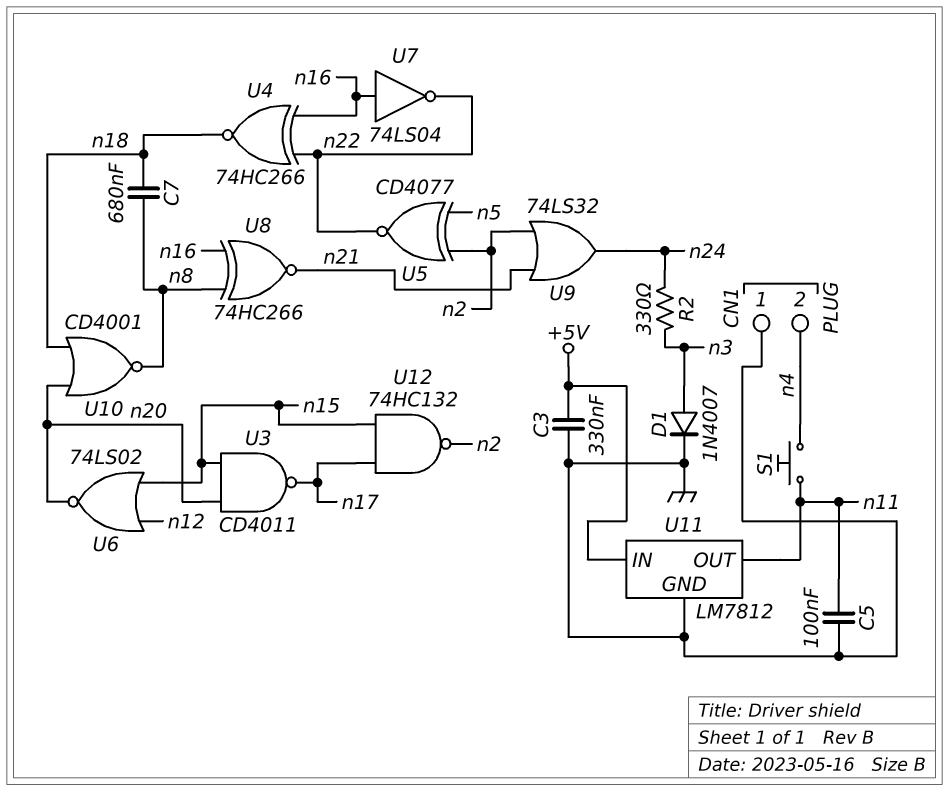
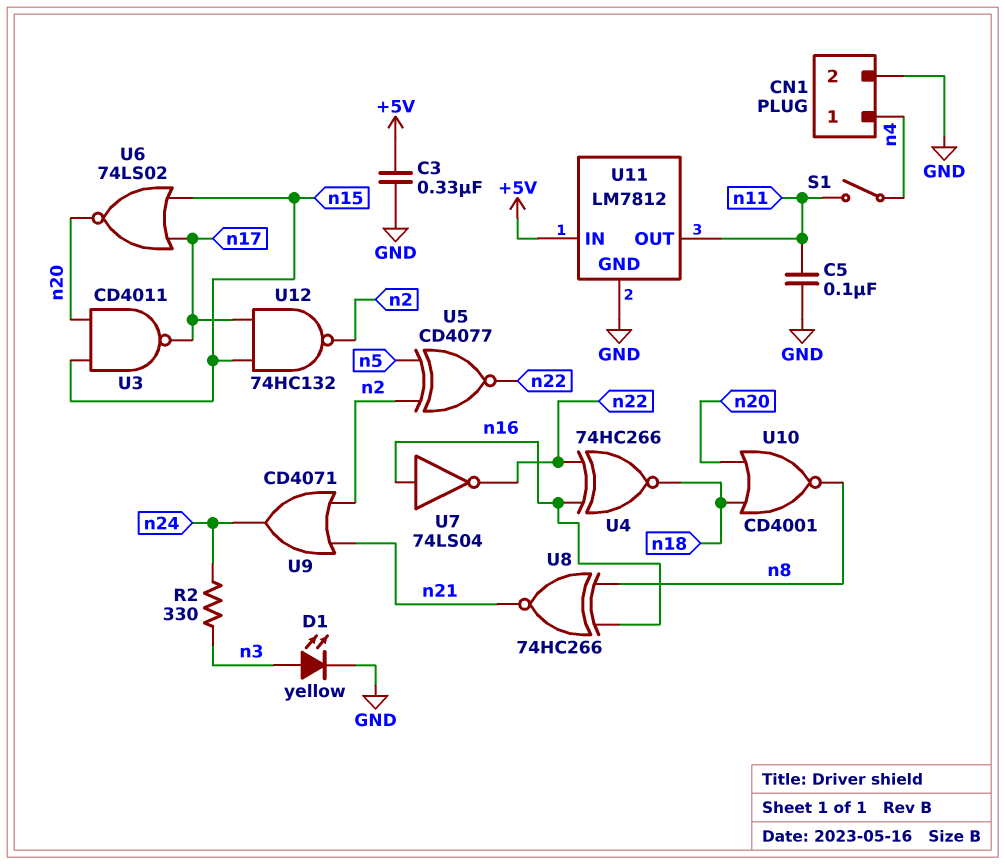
C7: 680nF (n8, n18) -> none
CN1 pin 1: GND -> n4
CN1 pin 2: n4 -> GND
D1: diode 1N4007 (A n3, K GND) -> LED yellow (A n3, K GND)
S1: button (n4, n11) -> switch (n4, n11)
U6: NOR 74LS02 (in n12, in n15, out n20) -> NOR 74LS02 (in n15, in n17, out n20)
U9: OR 74LS32 (in n2, in n21, out n24) -> OR CD4071 (in n2, in n21, out n24)

